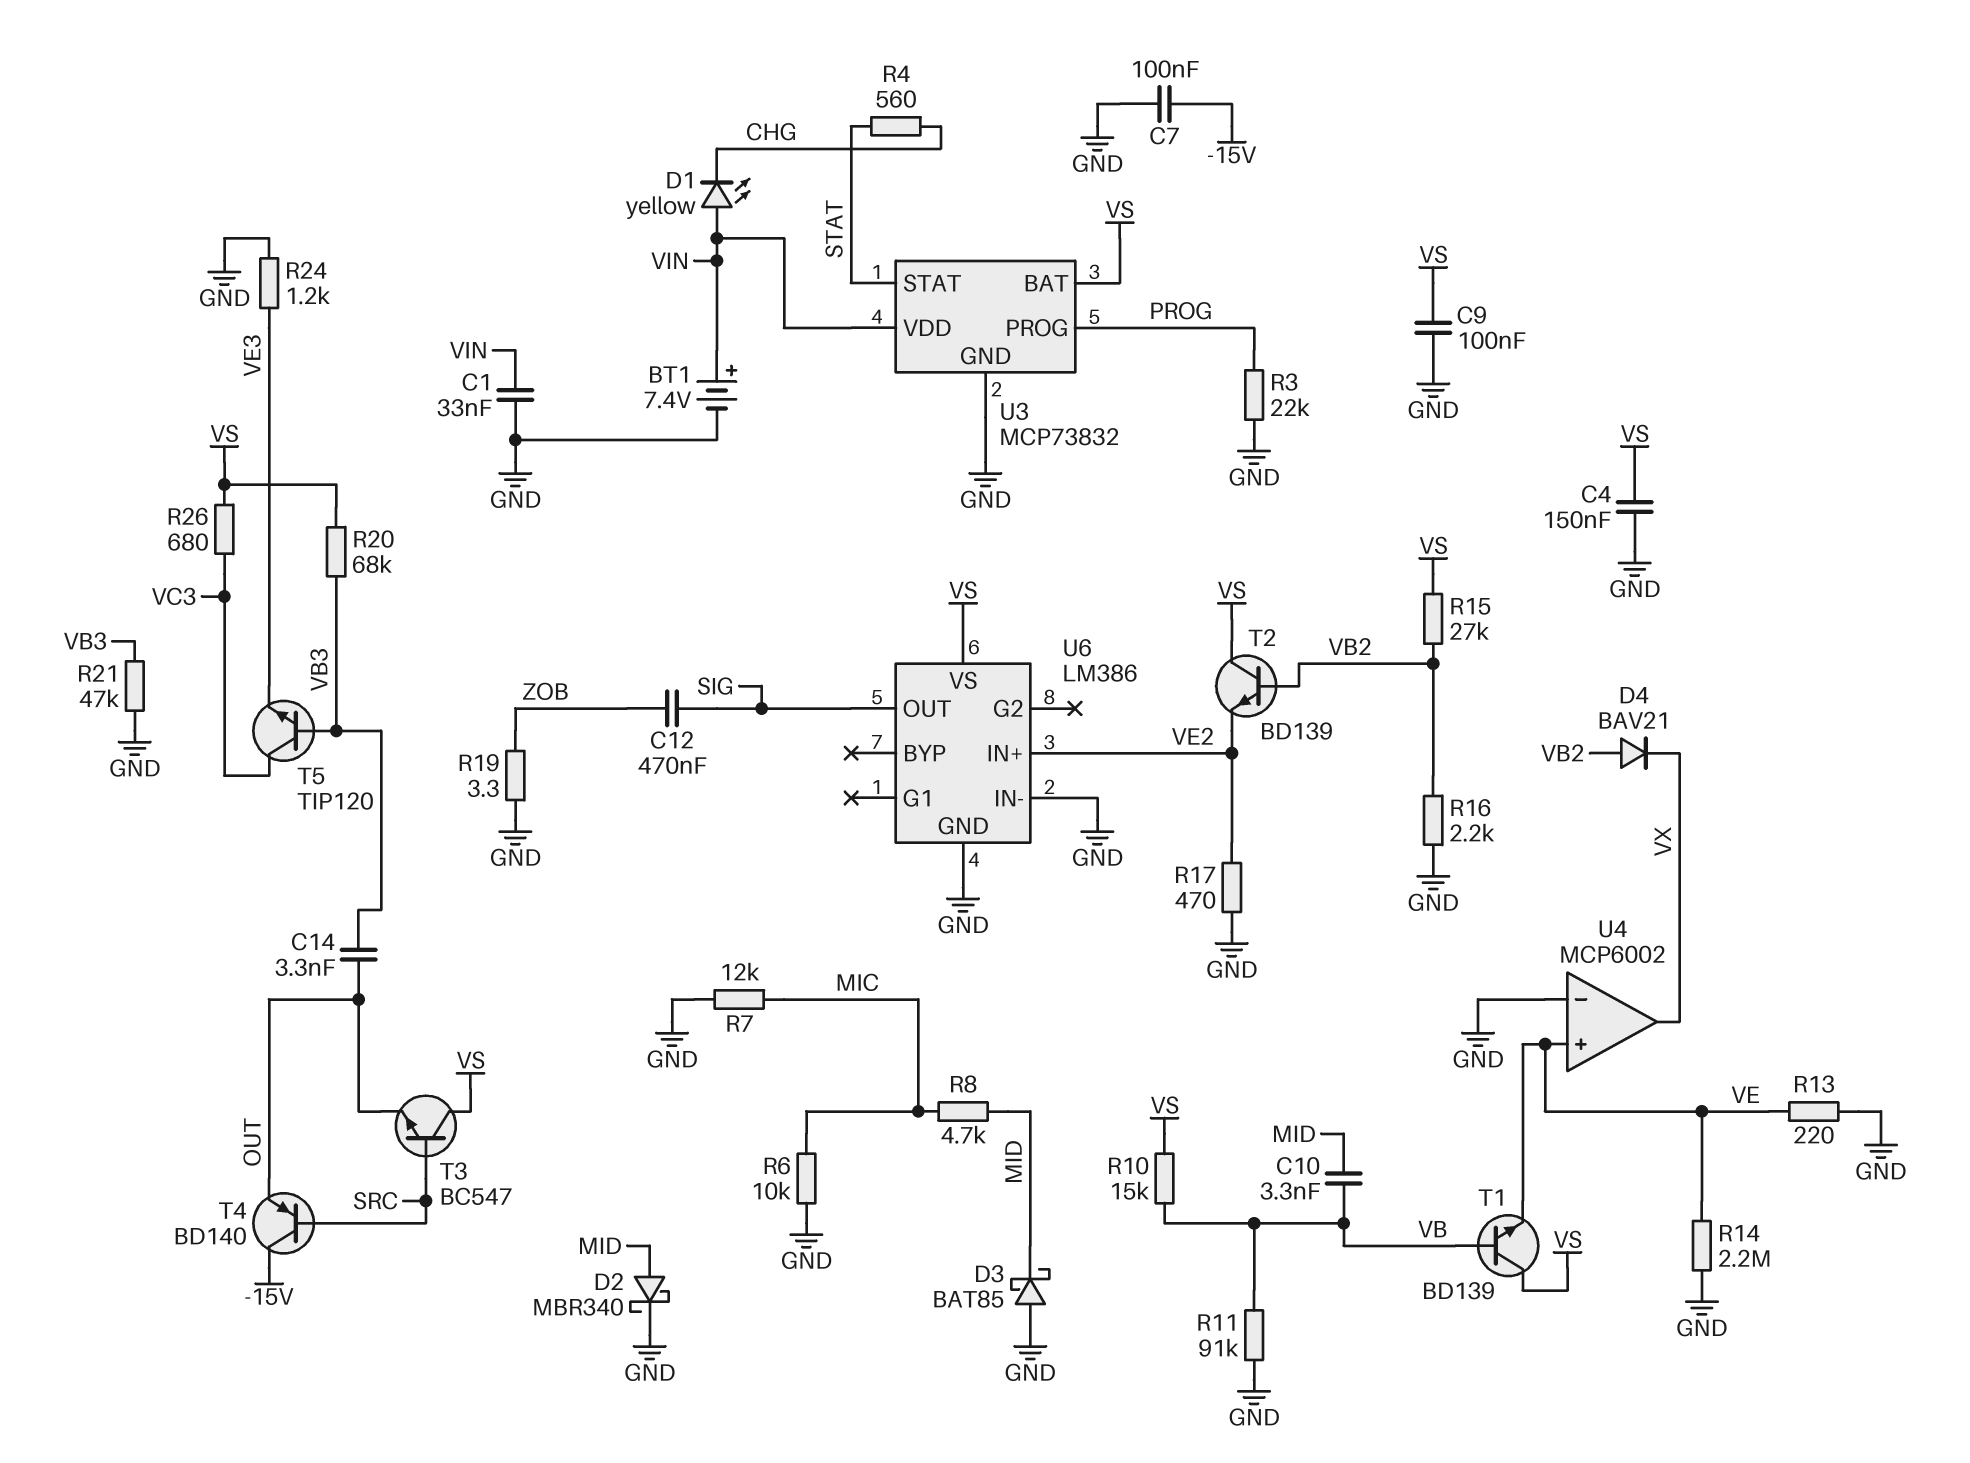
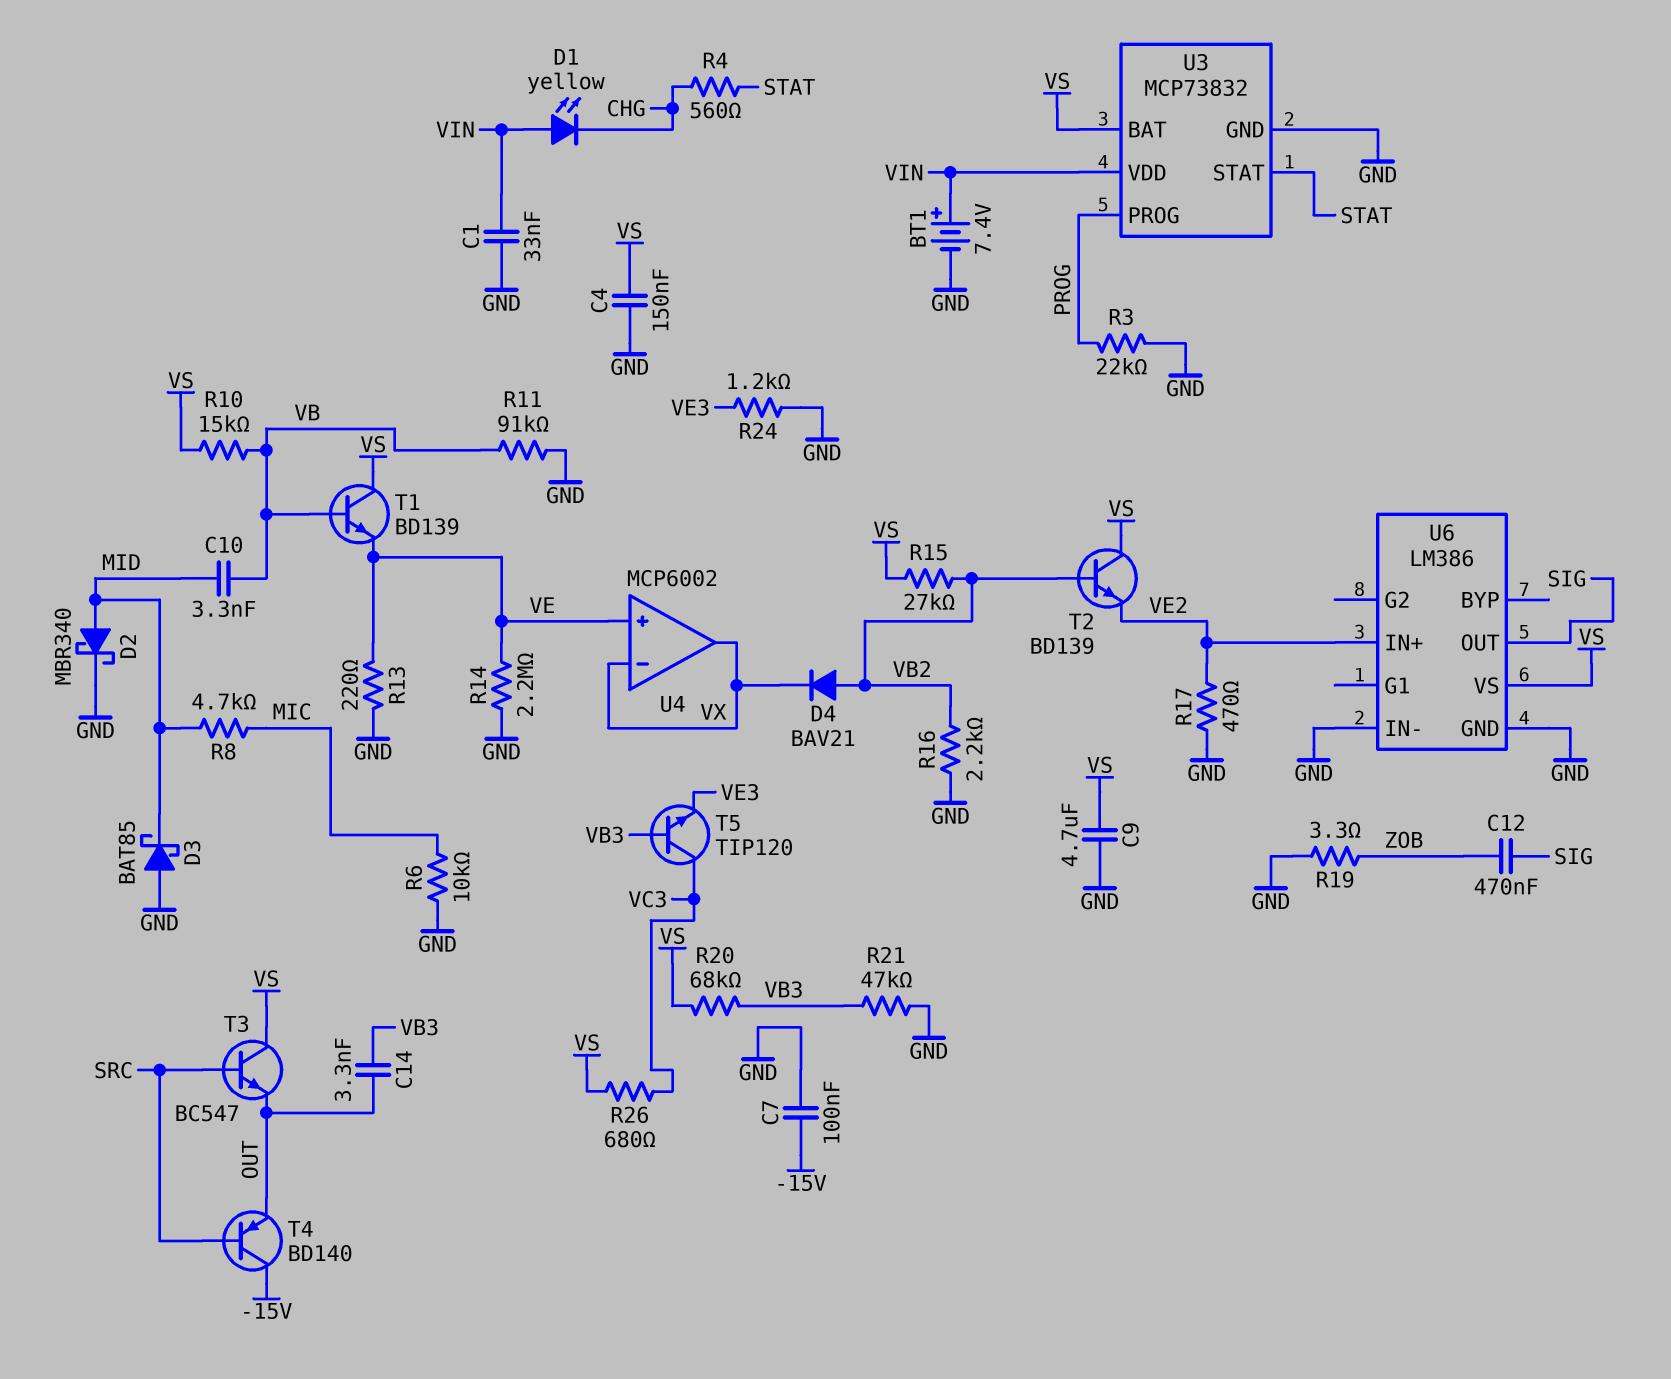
C9: 100nF (GND, VS) -> 4.7uF (GND, VS)
R7: 12k (GND, MIC) -> none
U4 pin in-: GND -> VX

